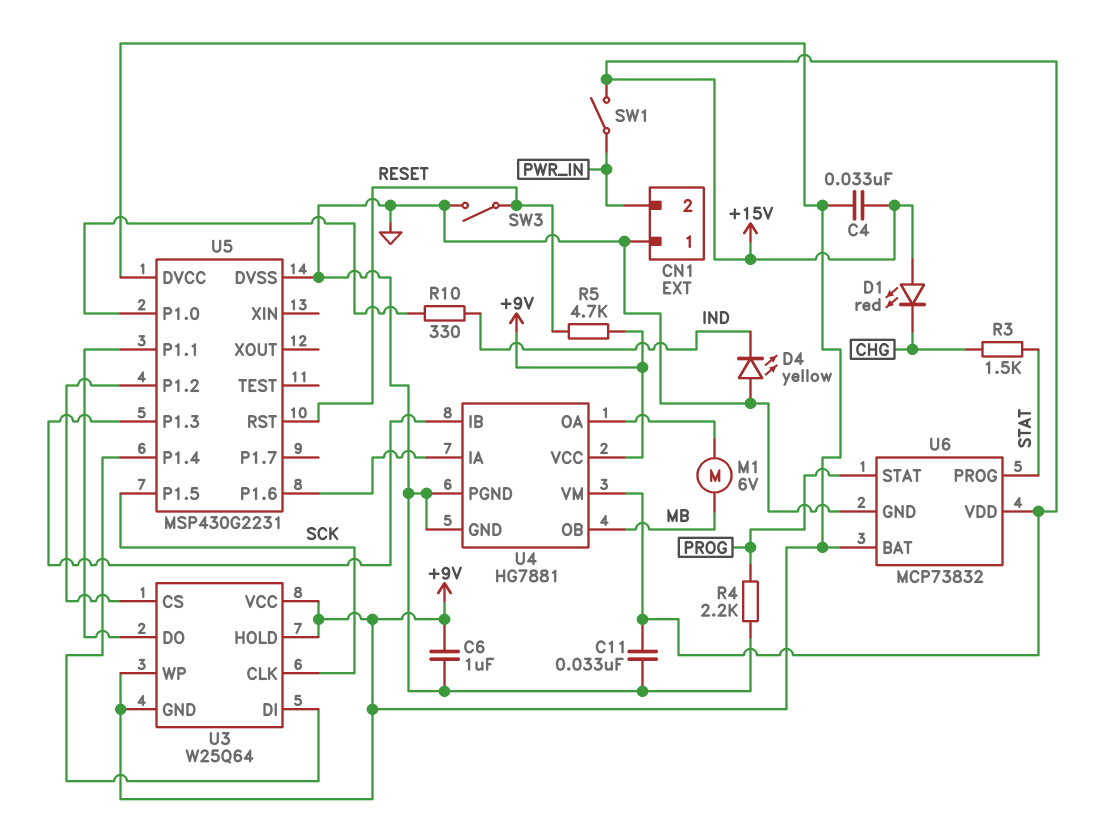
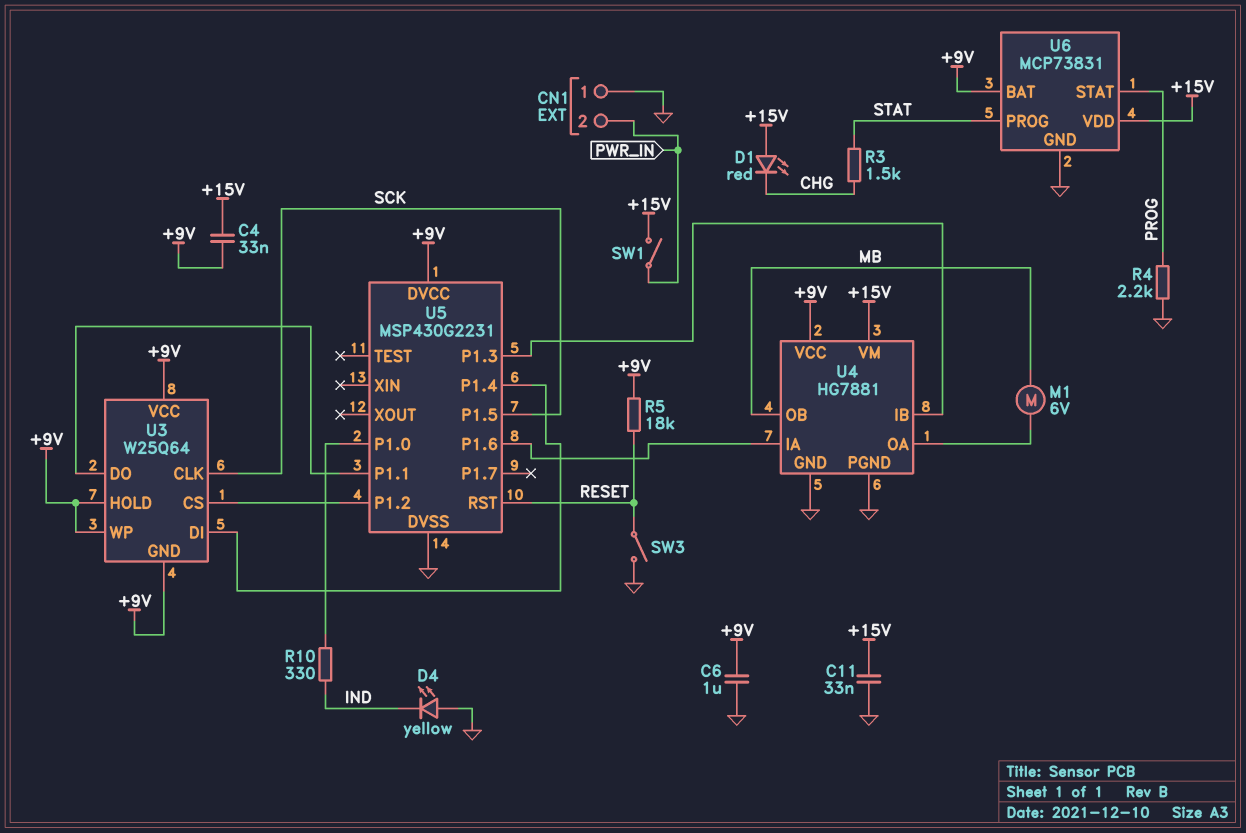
R5: 4.7k (+9V, RESET) -> 18k (+9V, RESET)
U6: MCP73832 -> MCP73831

